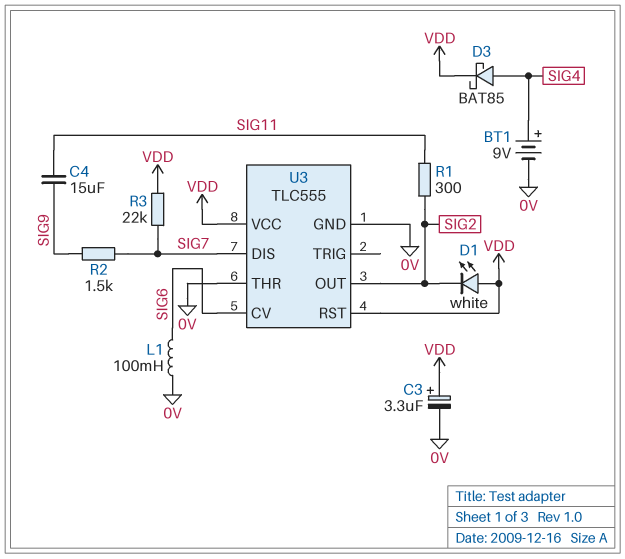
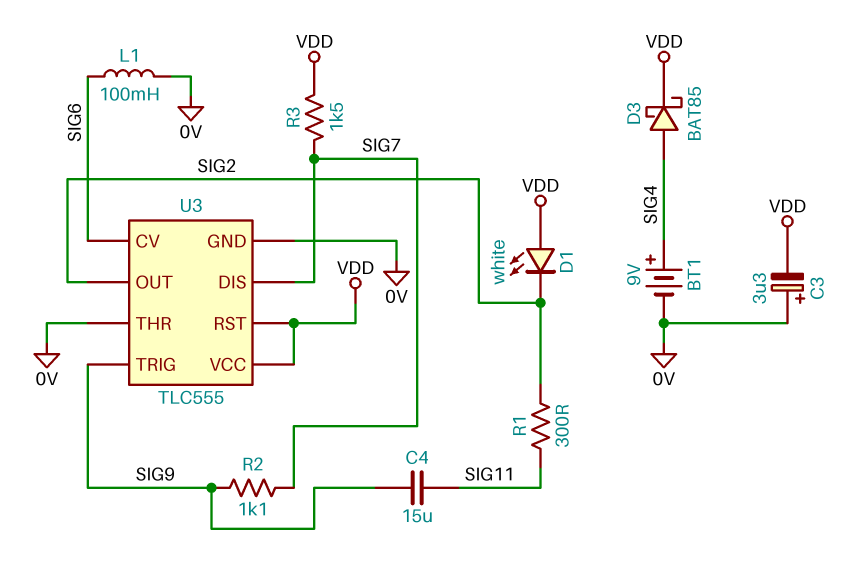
C3: 3.3uF (plus VDD, minus 0V) -> 3.3uF (plus 0V, minus VDD)
R2: 1.5k (SIG7, SIG9) -> 1.1k (SIG7, SIG9)
R3: 22k (SIG7, VDD) -> 1.5k (SIG7, VDD)
U3 pin TRIG: none -> SIG9

